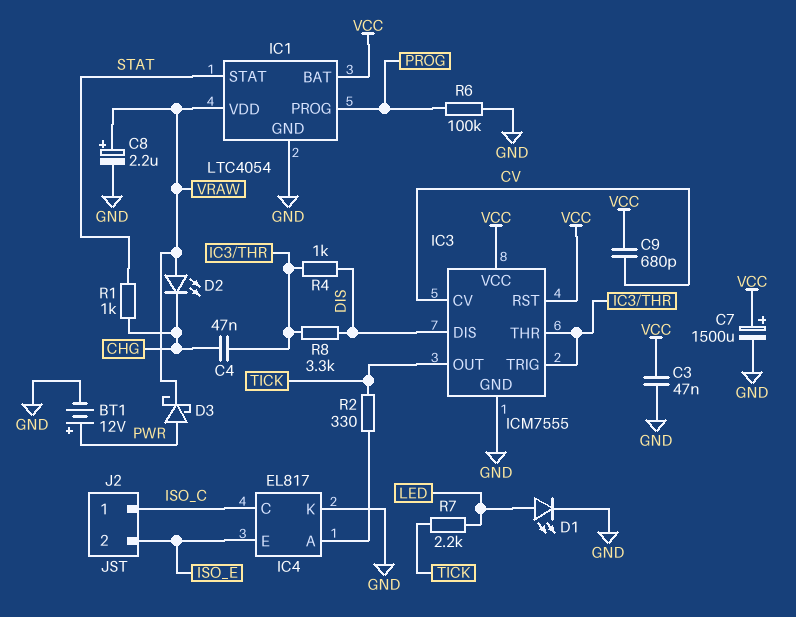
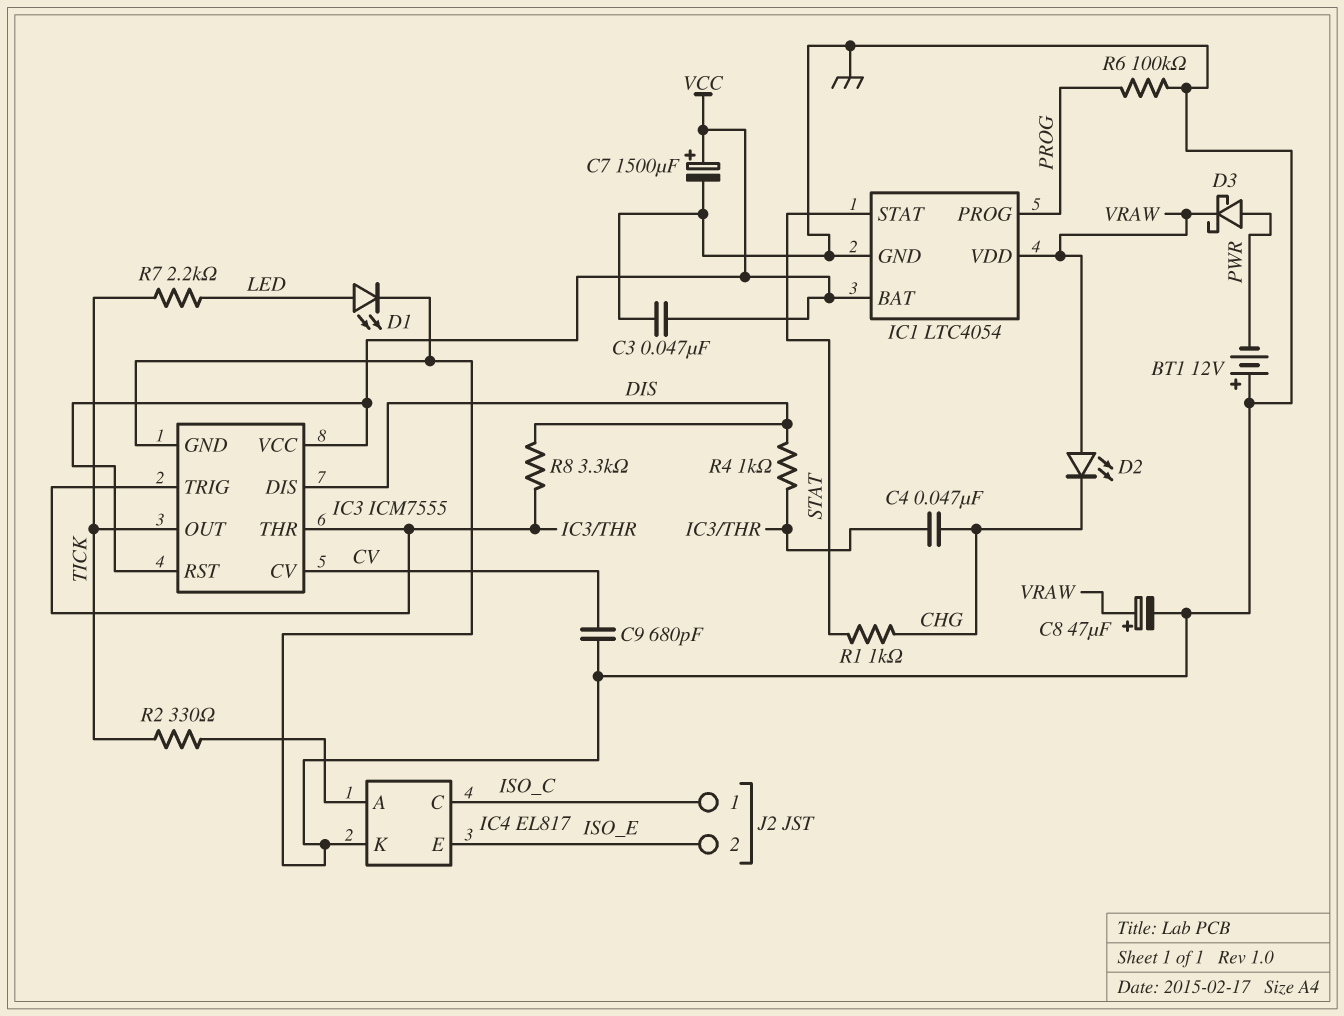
BT1: 12V (plus PWR, minus GND) -> 12V (plus GND, minus PWR)
C8: 2.2uF (plus VRAW, minus GND) -> 47uF (plus VRAW, minus GND)
C9: 680pF (CV, VCC) -> 680pF (CV, GND)

